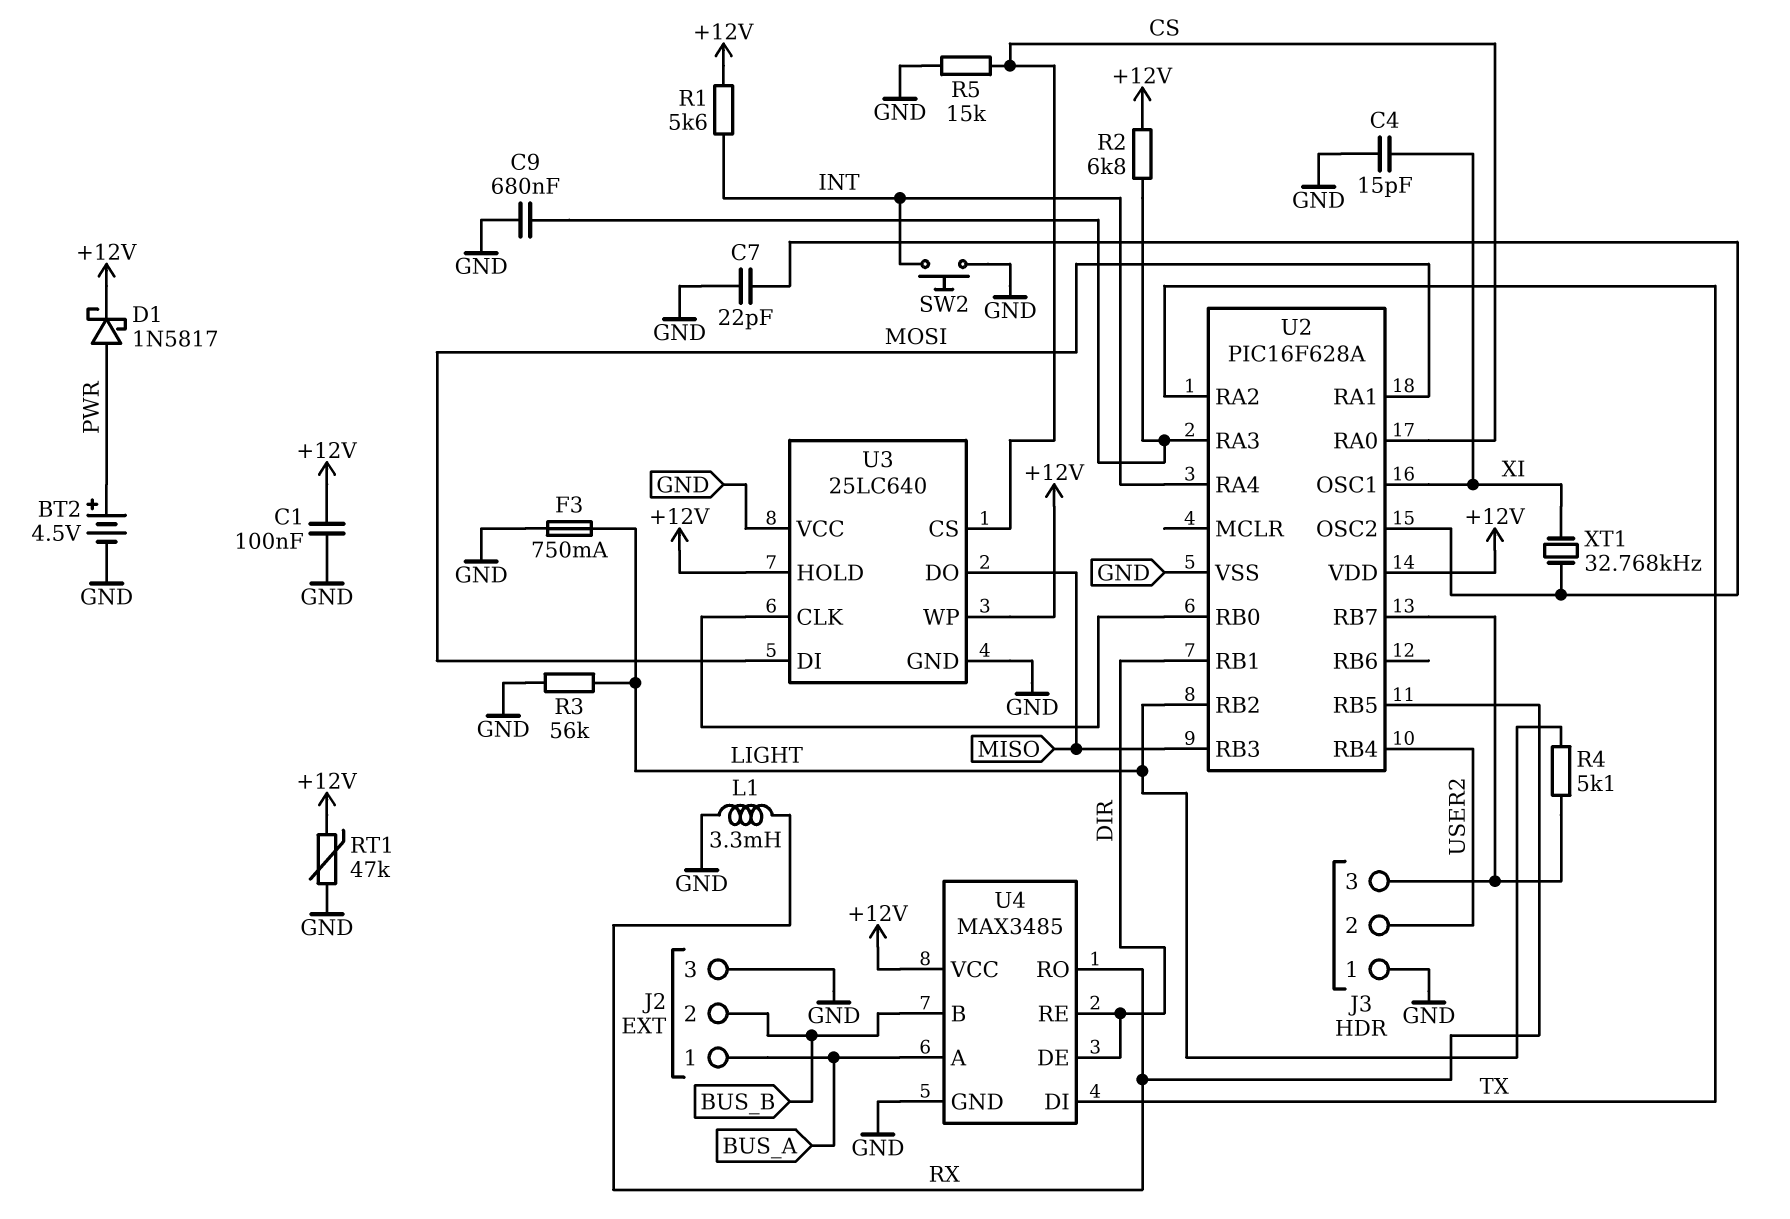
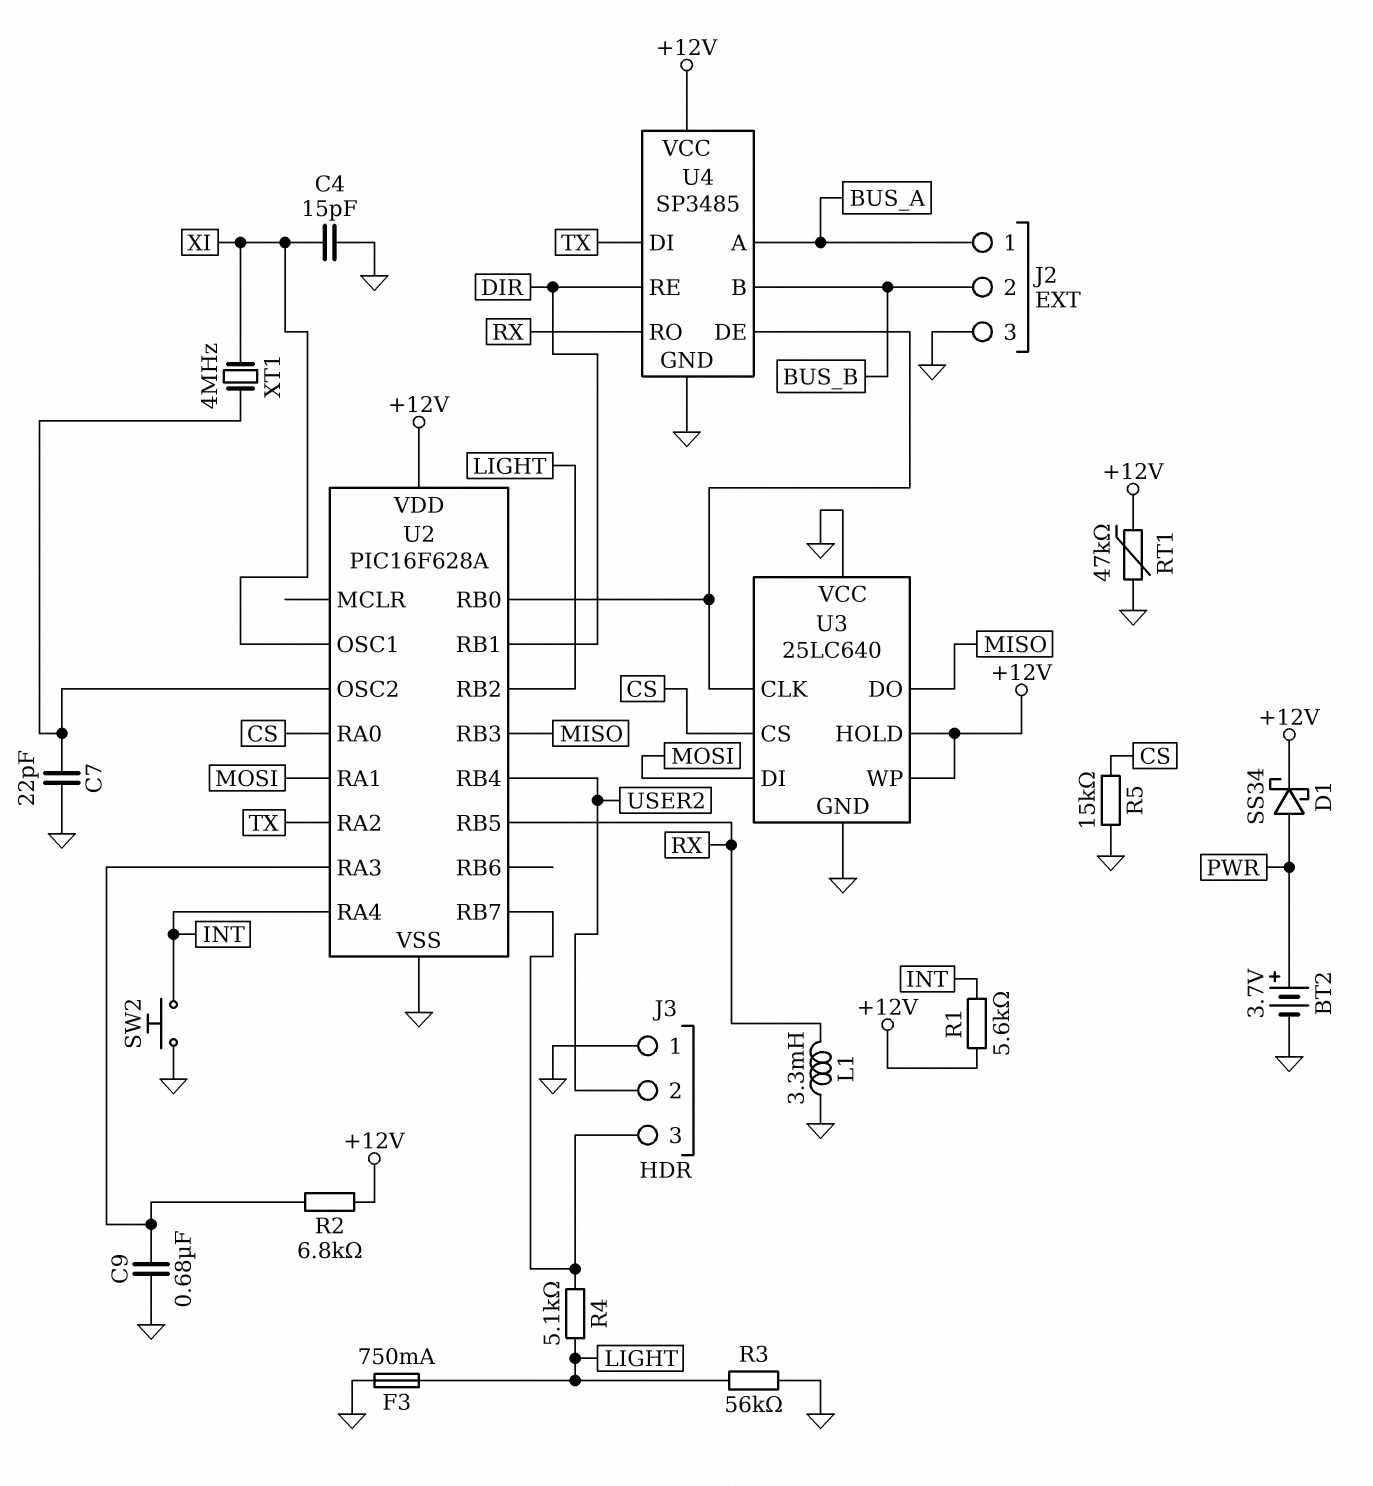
BT2: 4.5V (plus PWR, minus GND) -> 3.7V (plus PWR, minus GND)
C1: 100nF (+12V, GND) -> none
D1: schottky 1N5817 (A PWR, K +12V) -> schottky SS34 (A PWR, K +12V)
U4: MAX3485 -> SP3485
U4 pin DE: DIR -> U2/RB0
XT1: 32.768kHz (U2/OSC2, XI) -> 4MHz (U2/OSC2, XI)

